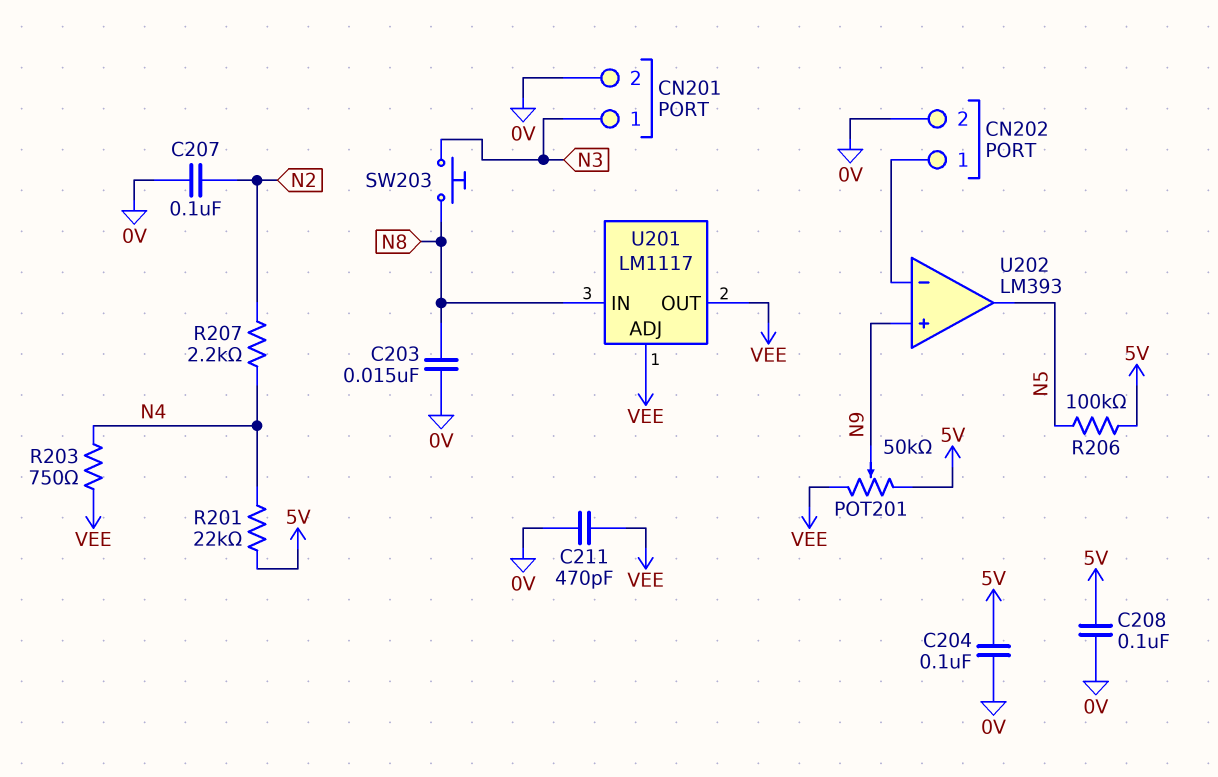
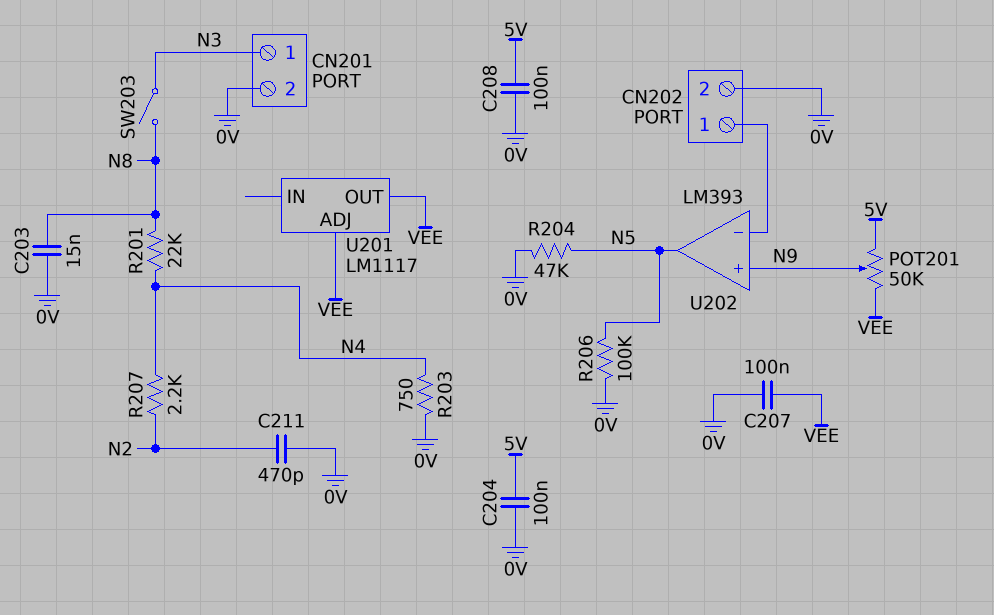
C207: 100nF (0V, N2) -> 100nF (0V, VEE)
C211: 470pF (0V, VEE) -> 470pF (0V, N2)
R201: 22k (5V, N4) -> 22k (N4, N8)
R203: 750 (N4, VEE) -> 750 (0V, N4)
R204: none -> 47k (0V, N5)
R206: 100k (5V, N5) -> 100k (0V, N5)
SW203: button (N3, N8) -> switch (N3, N8)
U201 pin IN: N8 -> none

